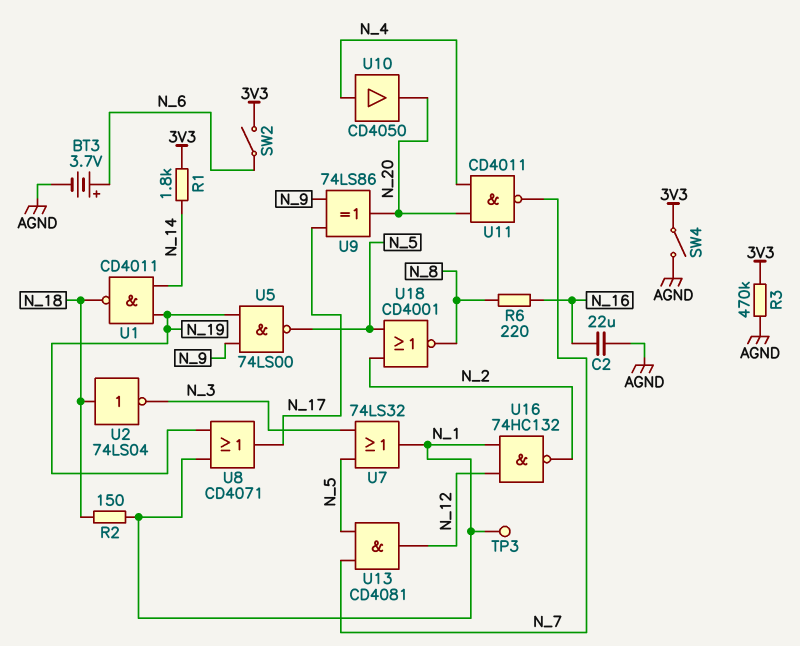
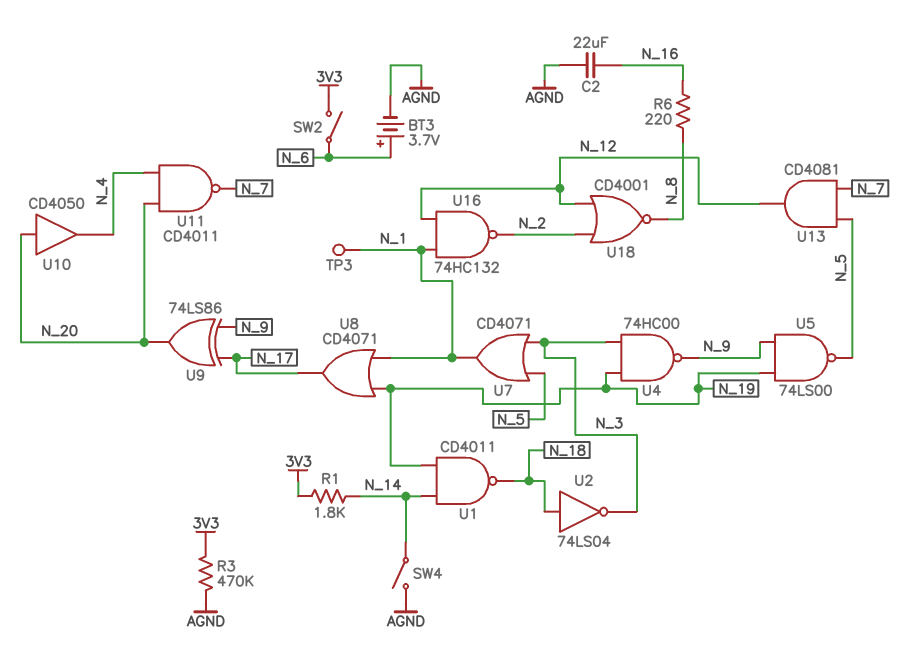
R2: 150 (N_1, N_18) -> none
SW4: switch (3V3, AGND) -> switch (AGND, N_14)
U4: none -> NAND 74HC00 (in N_3, in N_19, out N_9)
U7: OR 74LS32 (in N_3, in N_5, out N_1) -> OR CD4071 (in N_3, in N_5, out N_1)
U10: buffer CD4050 (in N_4, out N_20) -> buffer CD4050 (in N_20, out N_4)
U18: NOR CD4001 (in N_2, in N_5, out N_8) -> NOR CD4001 (in N_2, in N_12, out N_8)

